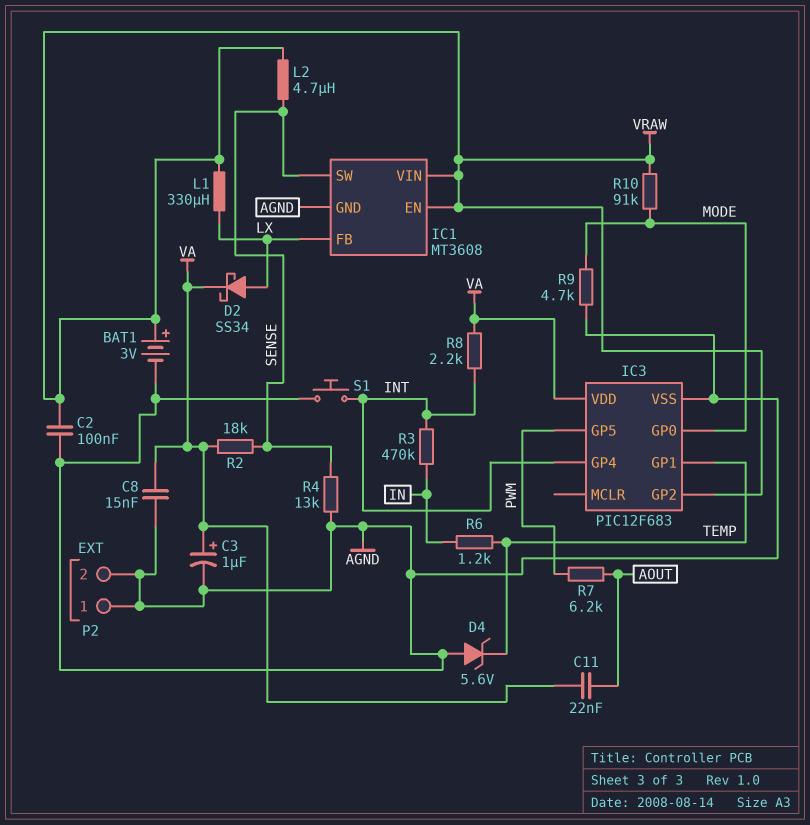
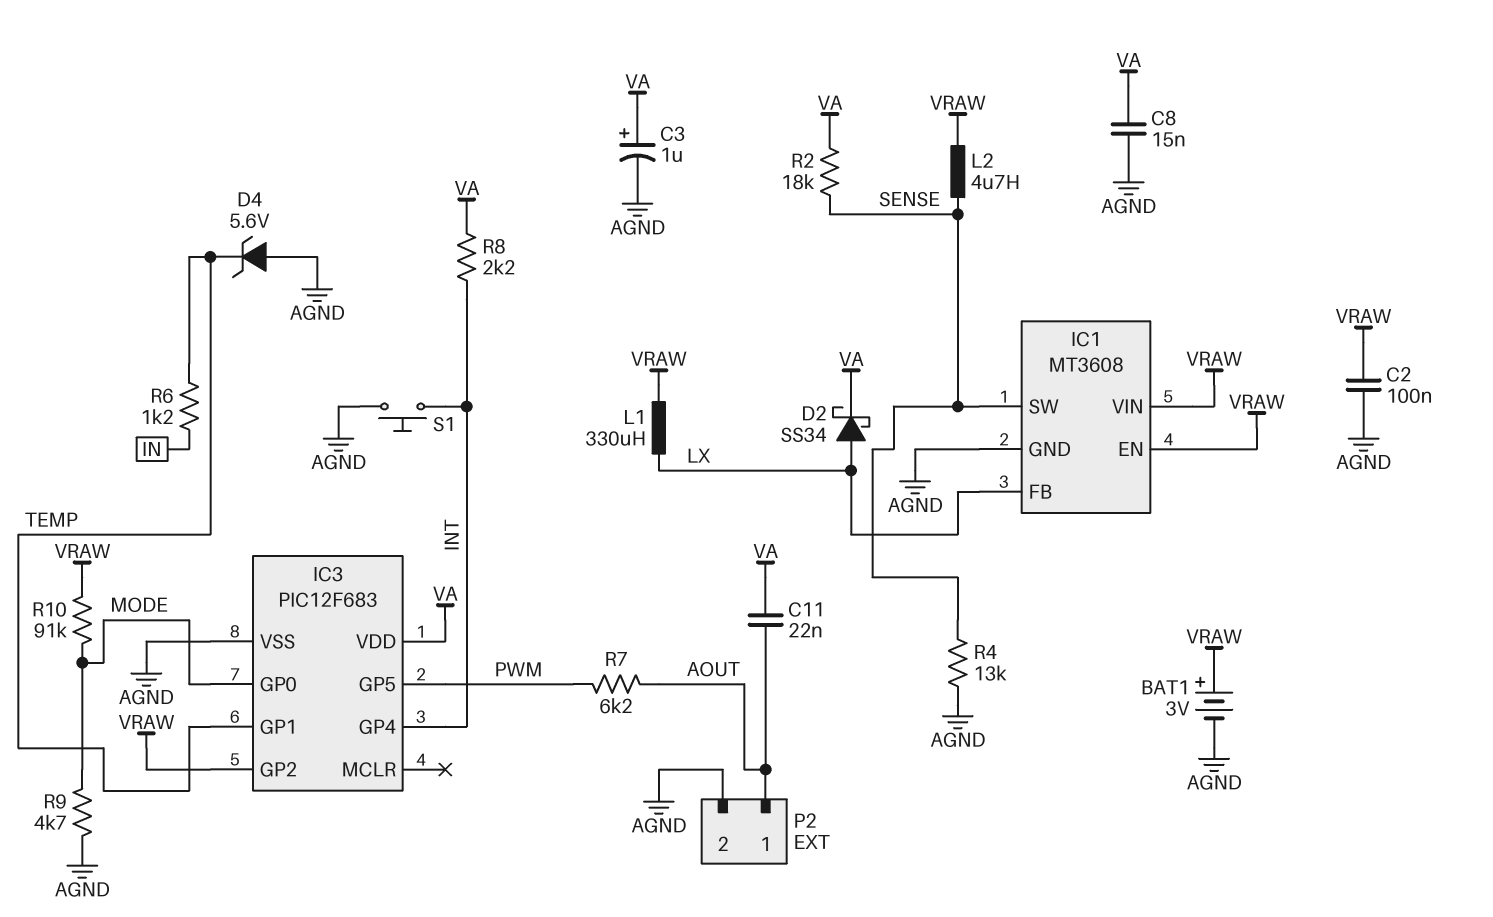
P2 pin 1: AGND -> AOUT
R3: 470k (IN, INT) -> none

